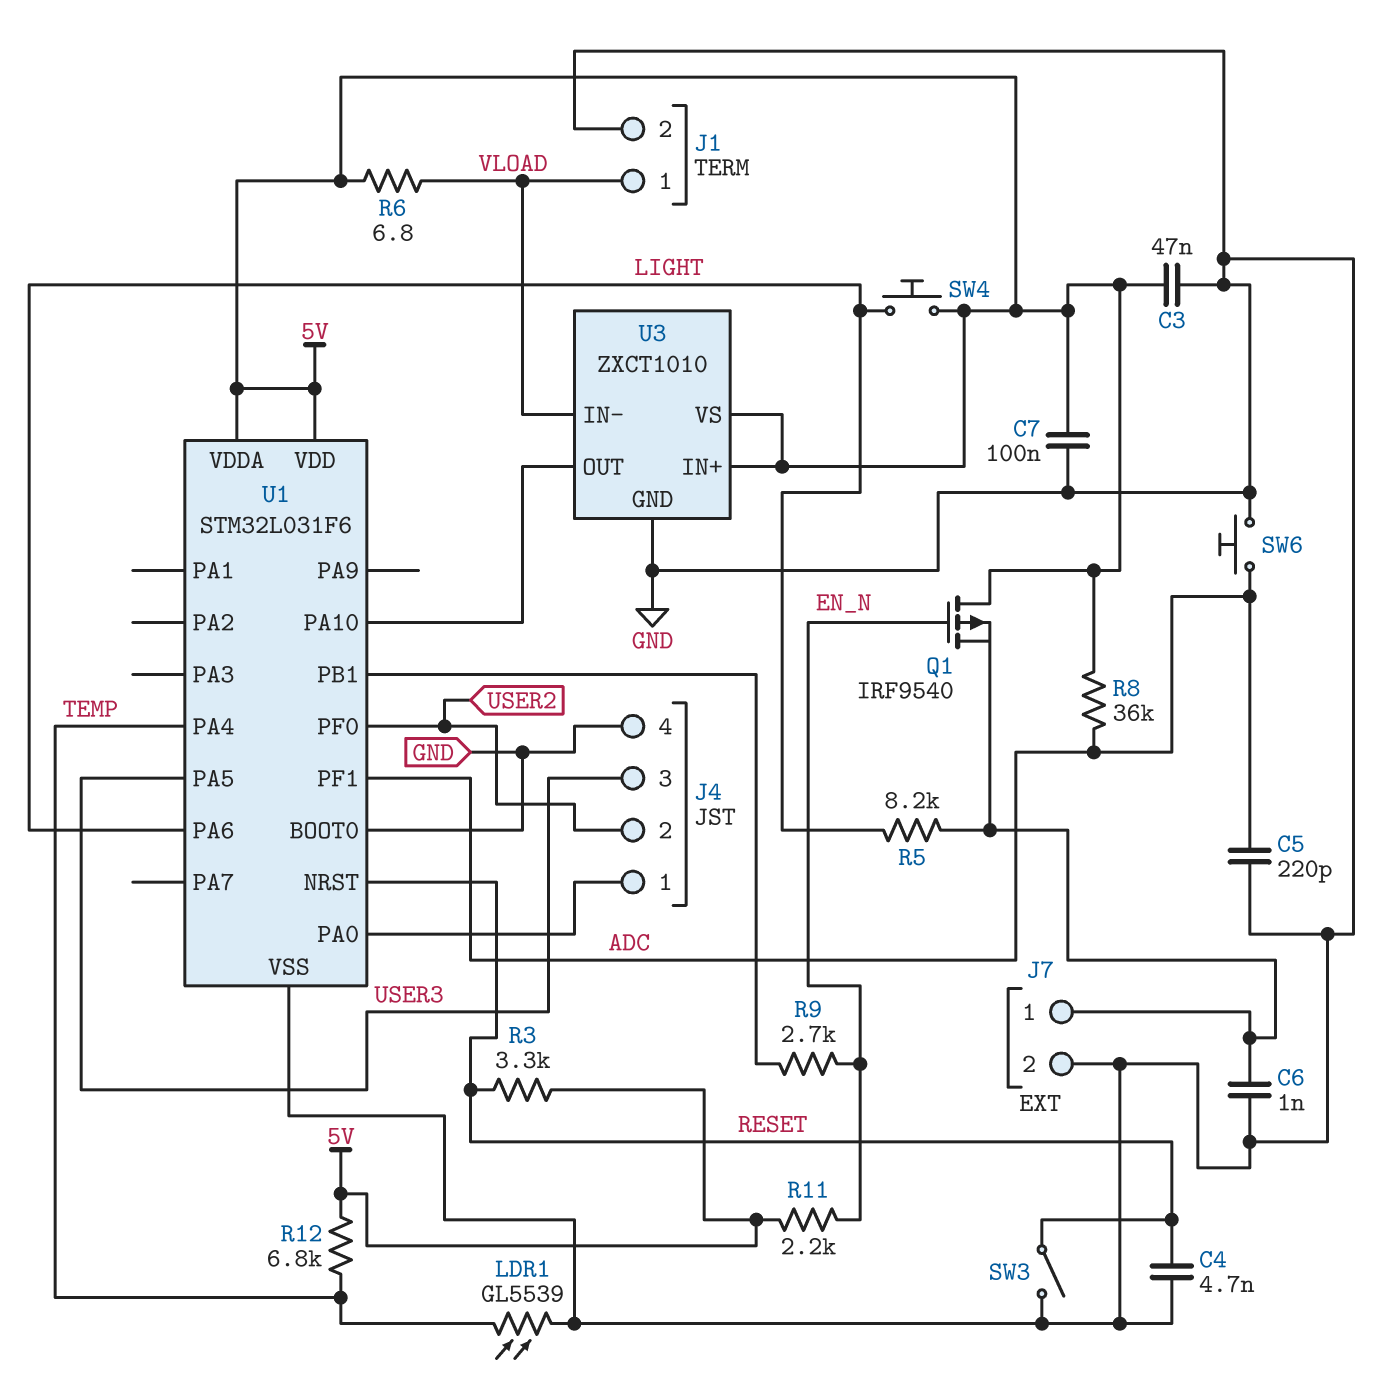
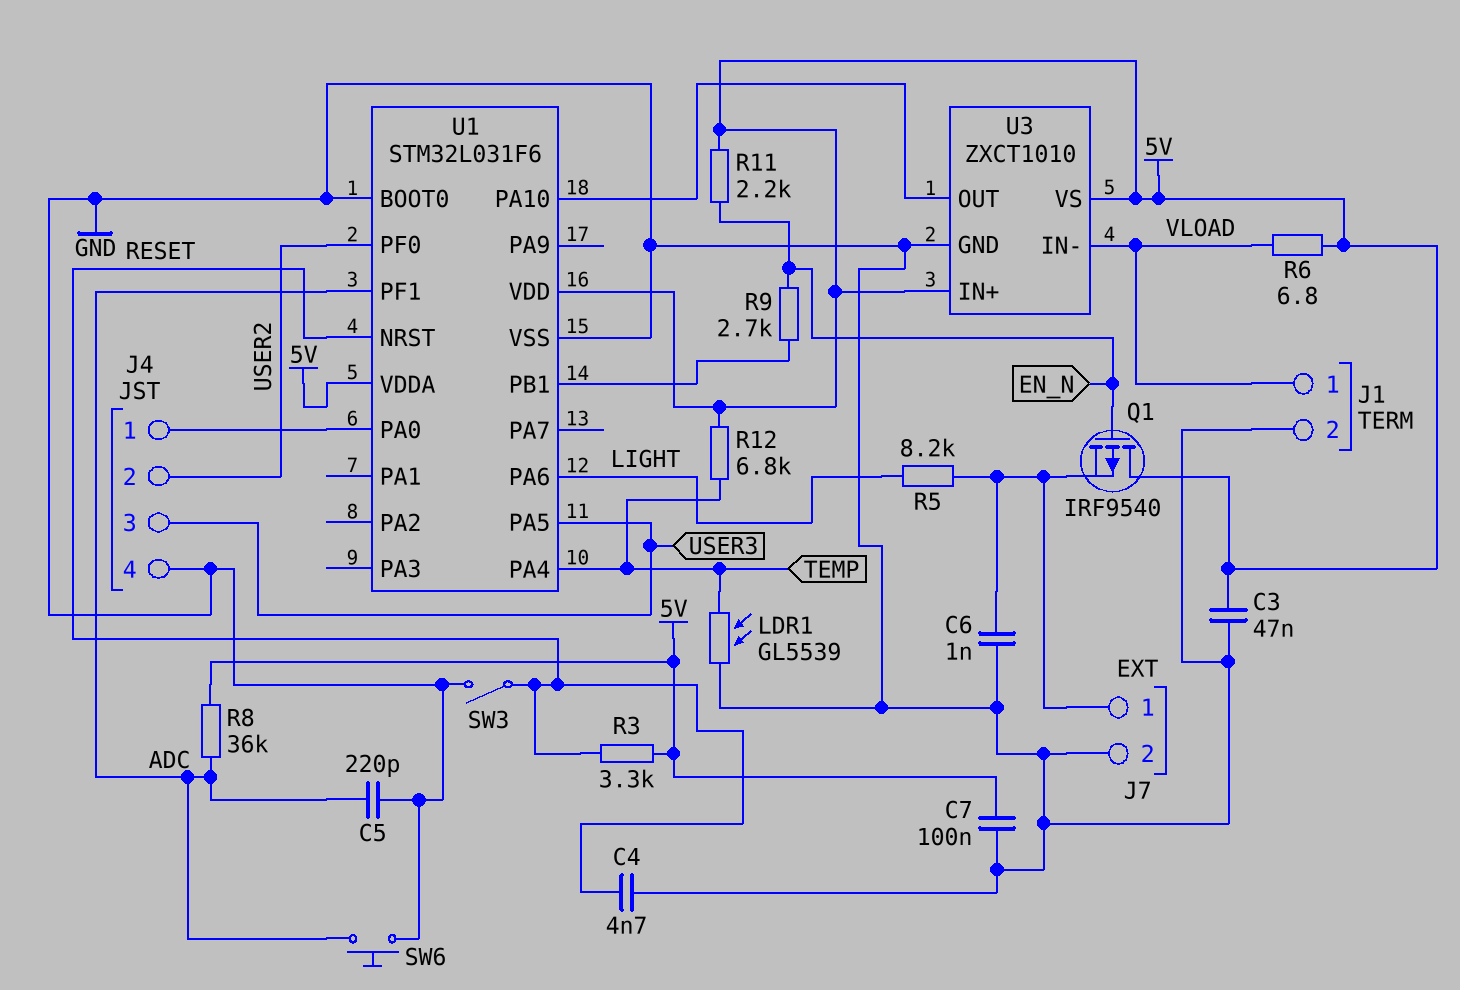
SW4: button (5V, LIGHT) -> none

